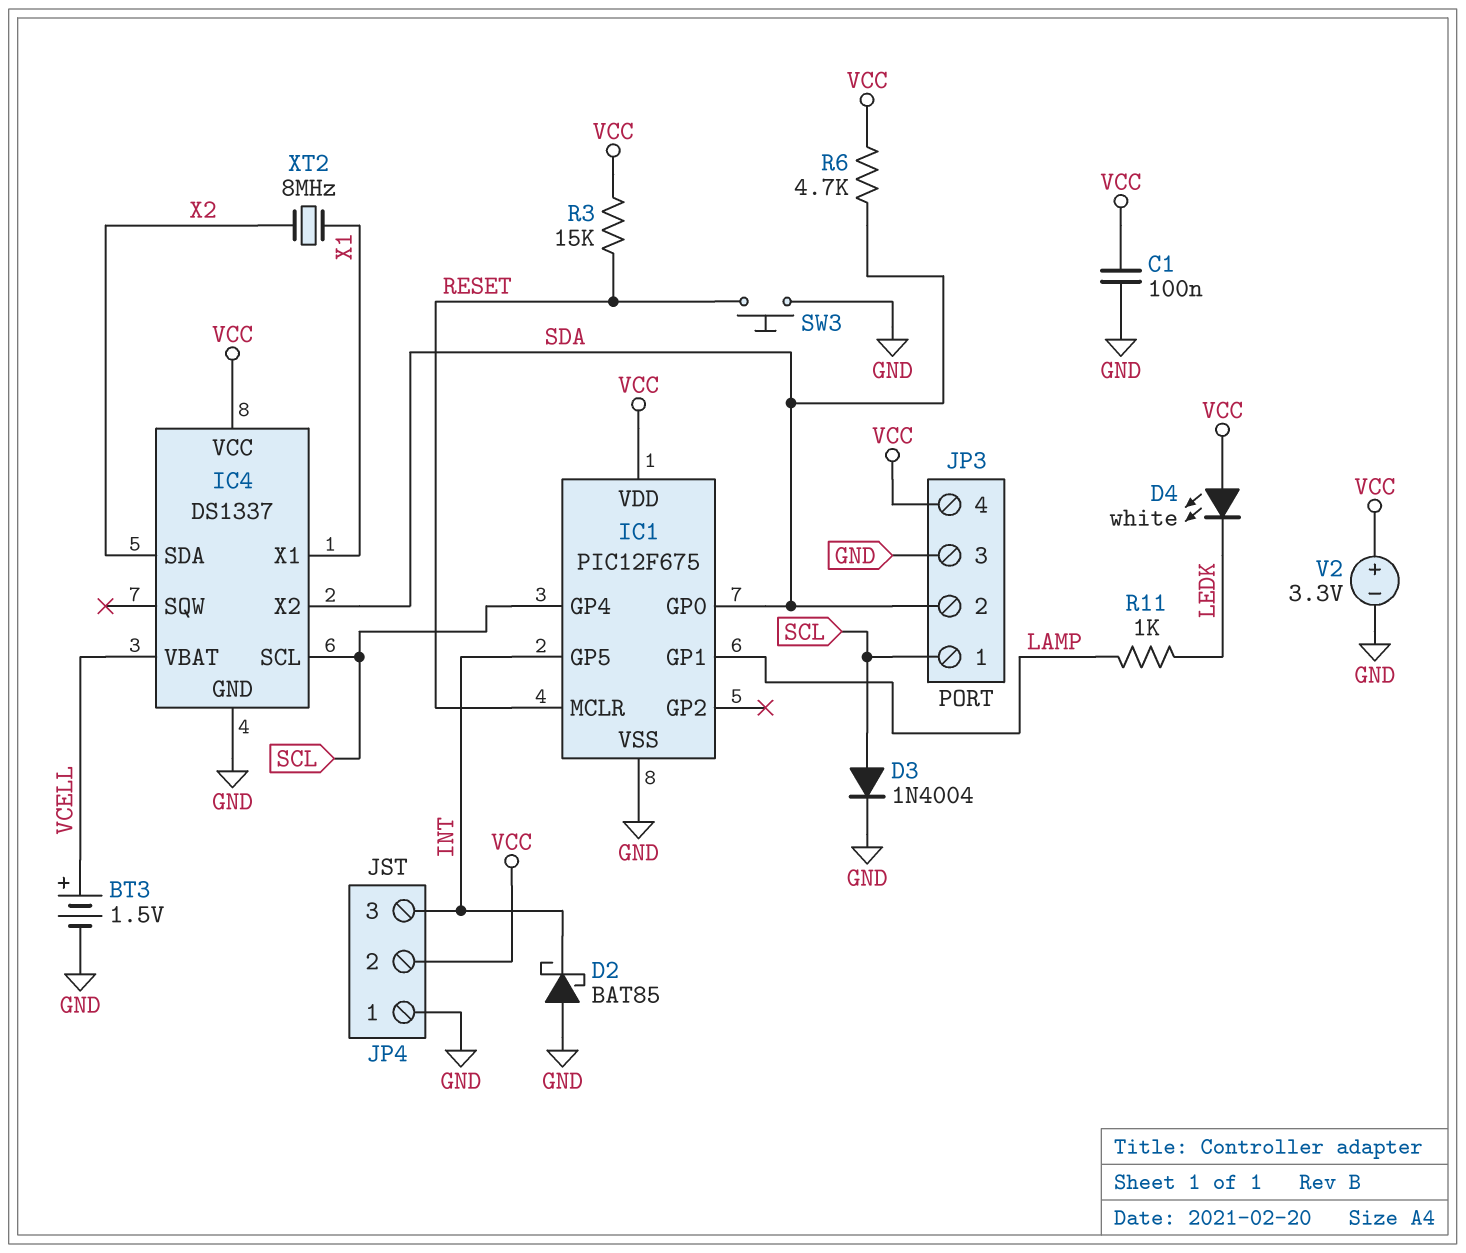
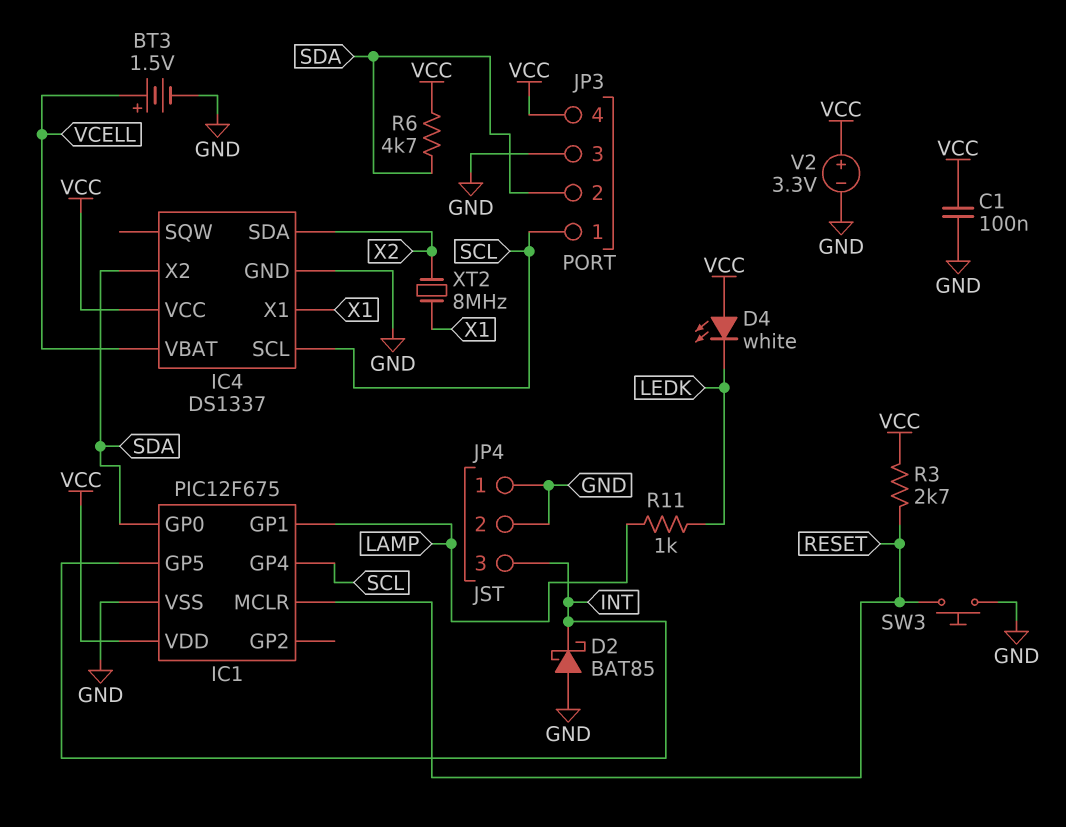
D3: diode 1N4004 (A SCL, K GND) -> none
JP4 pin 2: VCC -> GND
R3: 15k (RESET, VCC) -> 2.7k (RESET, VCC)

